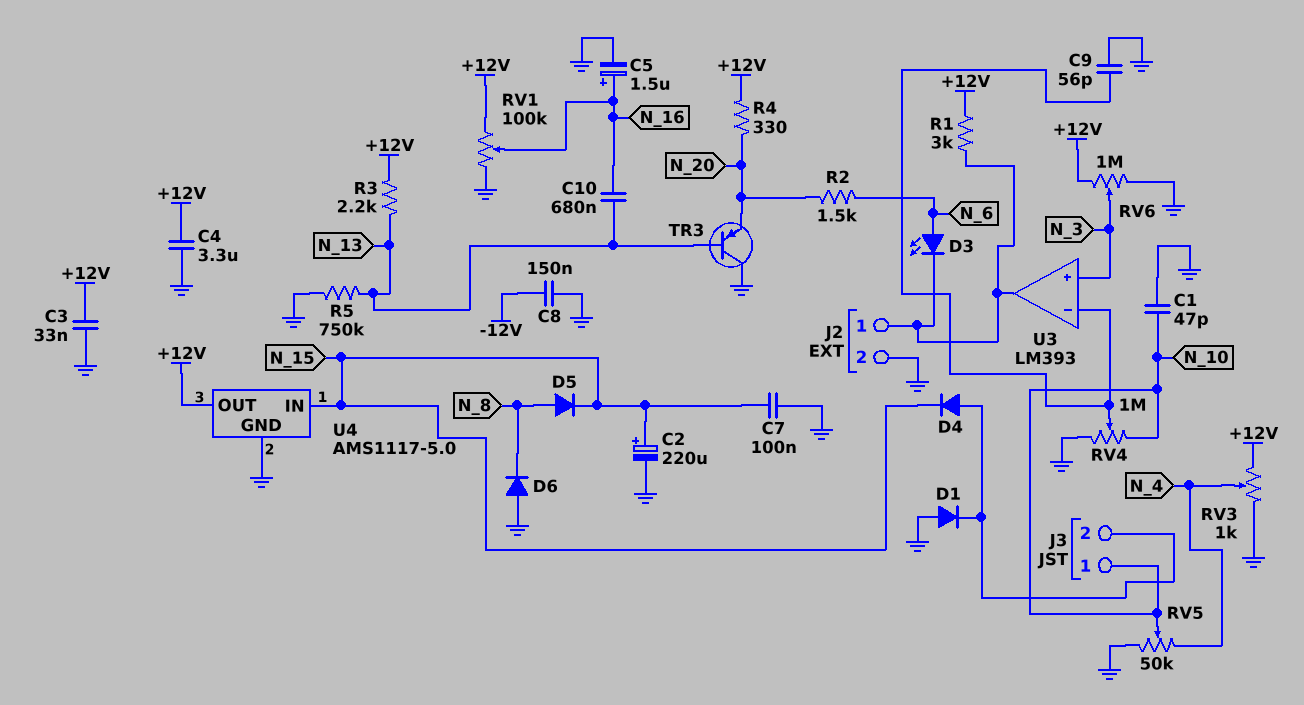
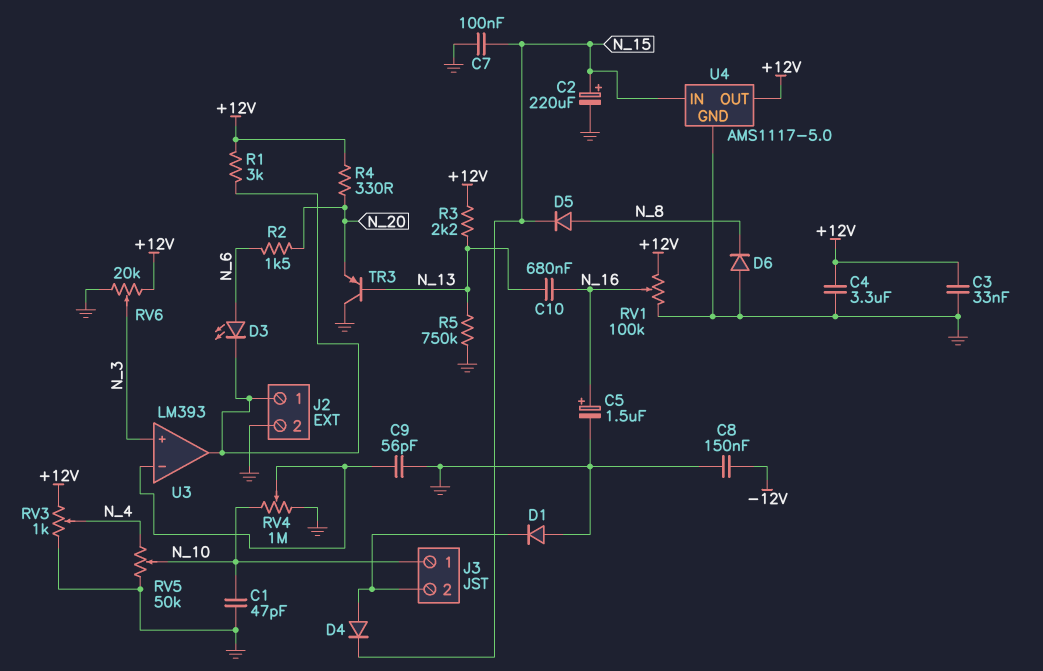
RV6: 1M (+12V, GND, wiper N_3) -> 20k (+12V, GND, wiper N_3)

